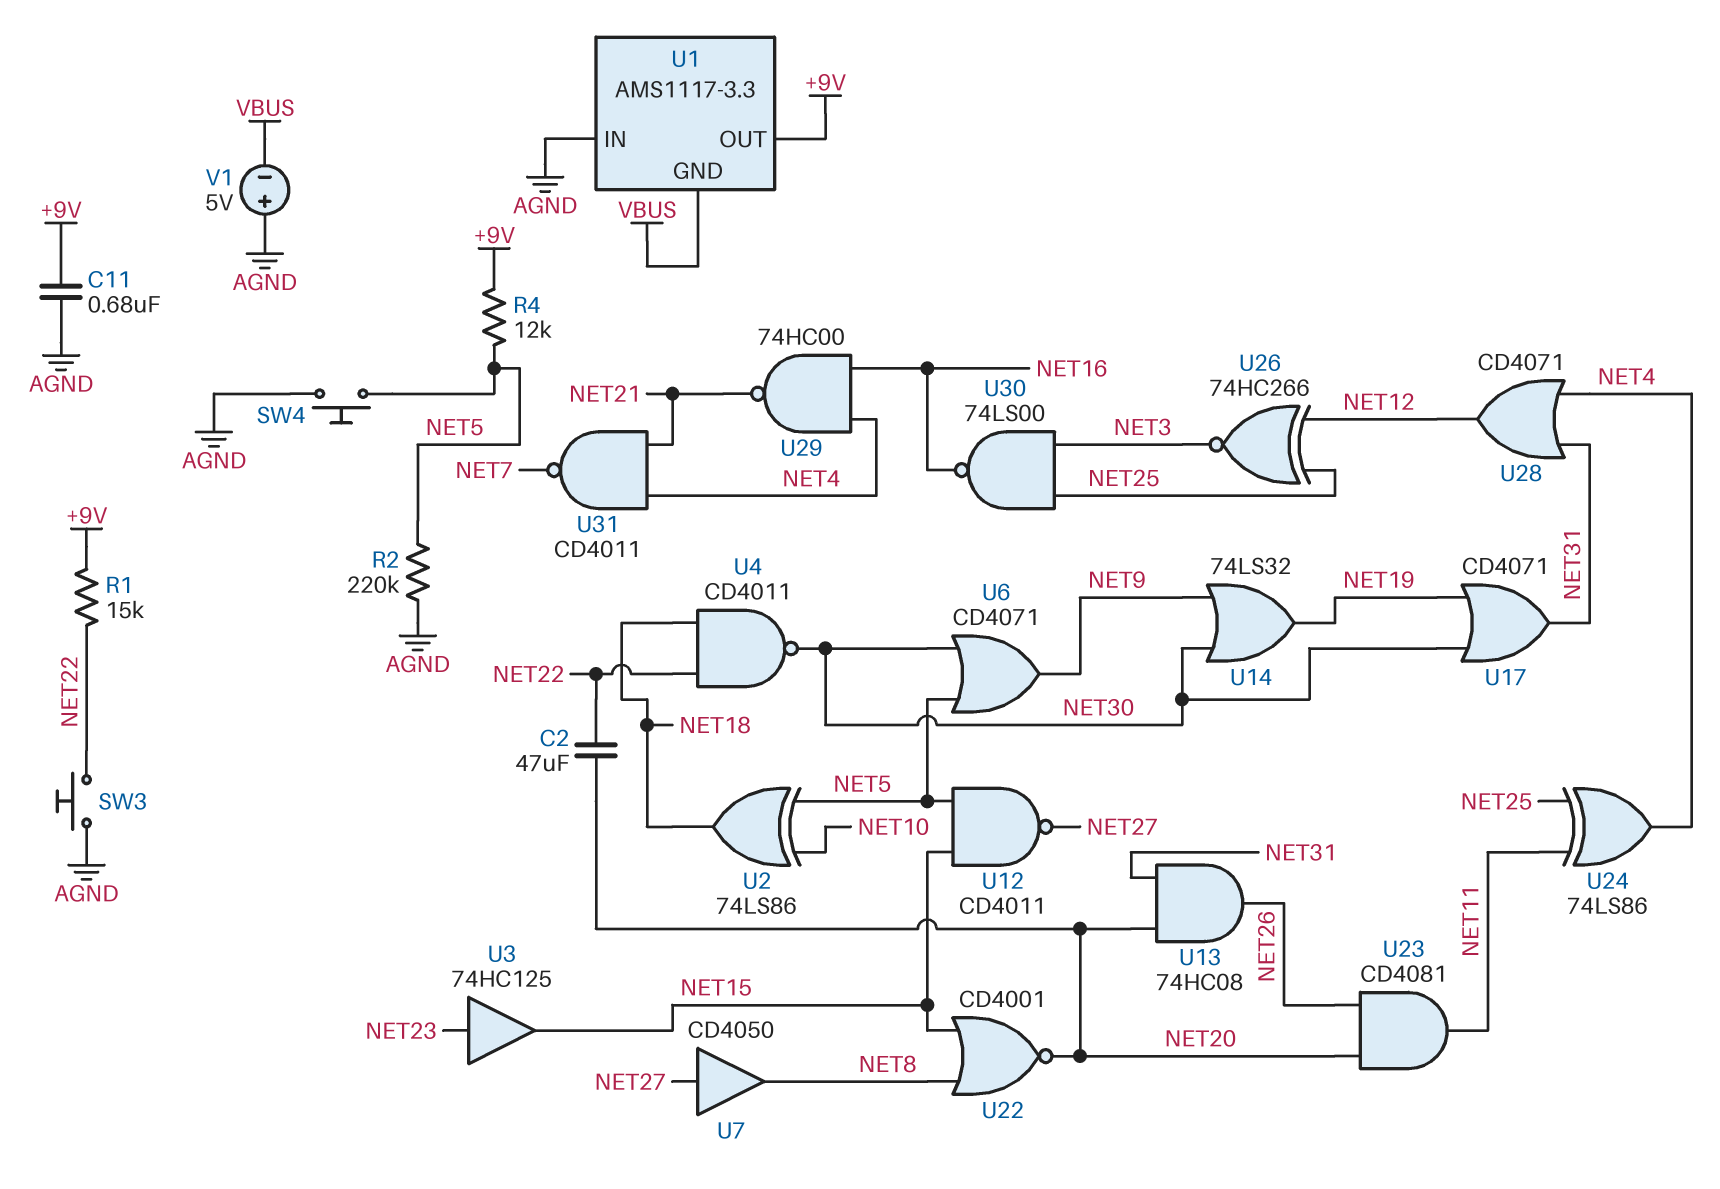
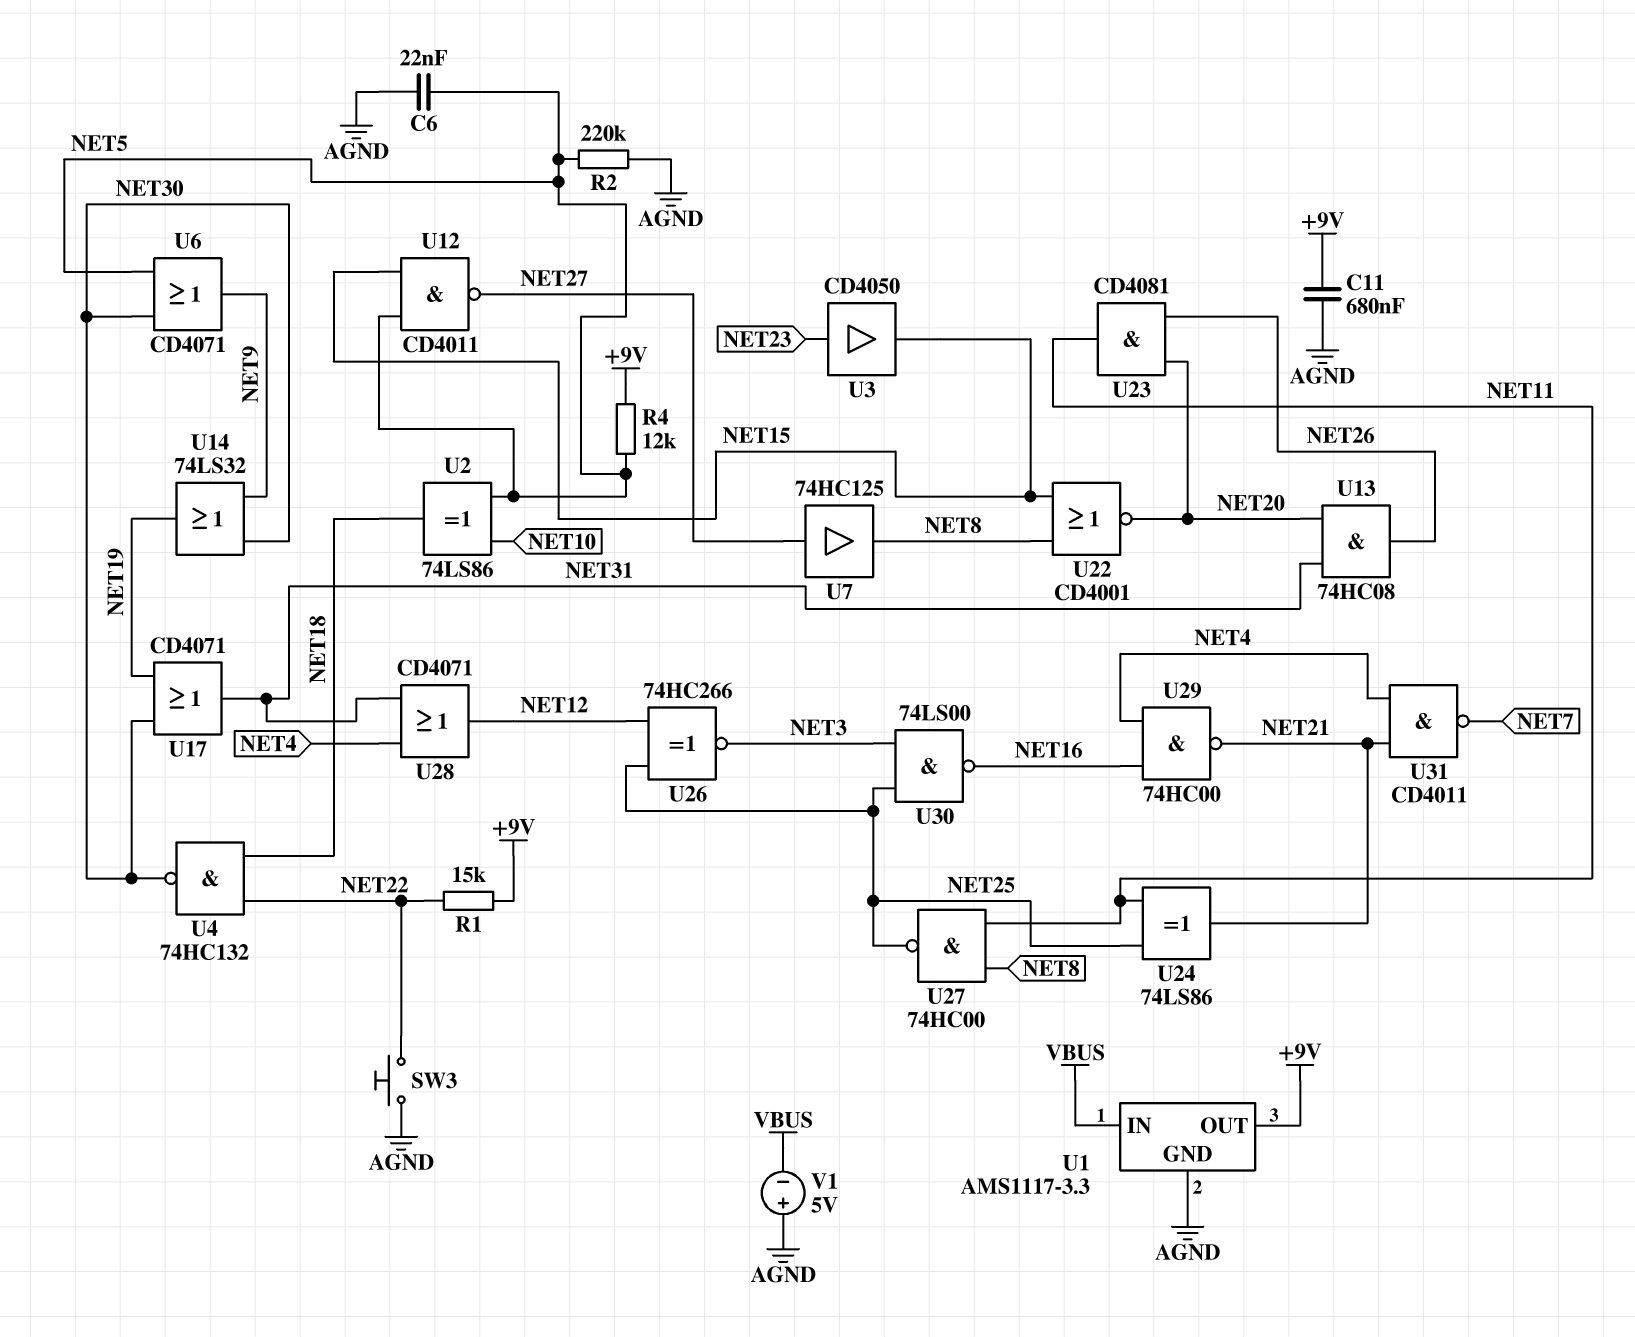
C2: 47uF (NET20, NET22) -> none
C6: none -> 22nF (AGND, NET5)
SW4: button (AGND, NET5) -> none
U1 pin GND: VBUS -> AGND
U1 pin IN: AGND -> VBUS
U3: buffer 74HC125 (in NET23, out NET15) -> buffer CD4050 (in NET23, out NET15)
U4: NAND CD4011 (in NET18, in NET22, out NET30) -> NAND 74HC132 (in NET18, in NET22, out NET30)
U7: buffer CD4050 (in NET27, out NET8) -> buffer 74HC125 (in NET27, out NET8)
U24: XOR 74LS86 (in NET11, in NET25, out NET4) -> XOR 74LS86 (in NET11, in NET25, out NET21)
U27: none -> NAND 74HC00 (in NET8, in NET11, out NET25)

